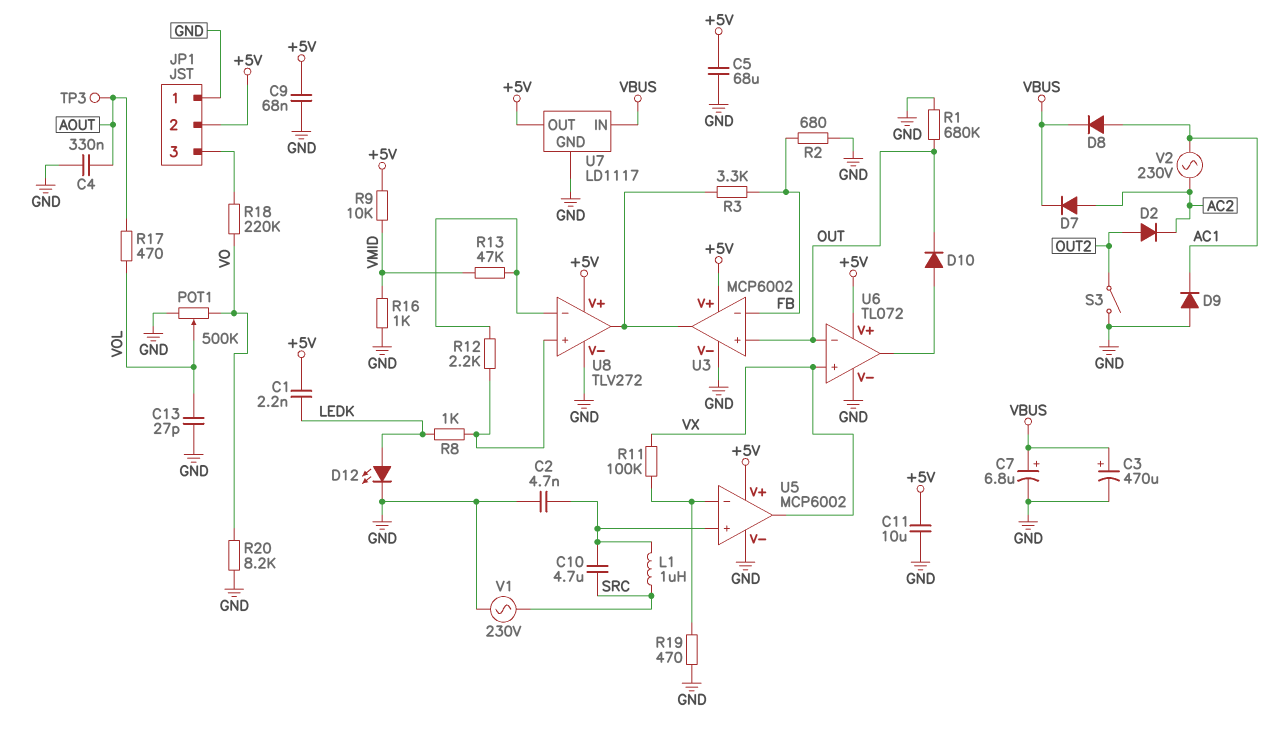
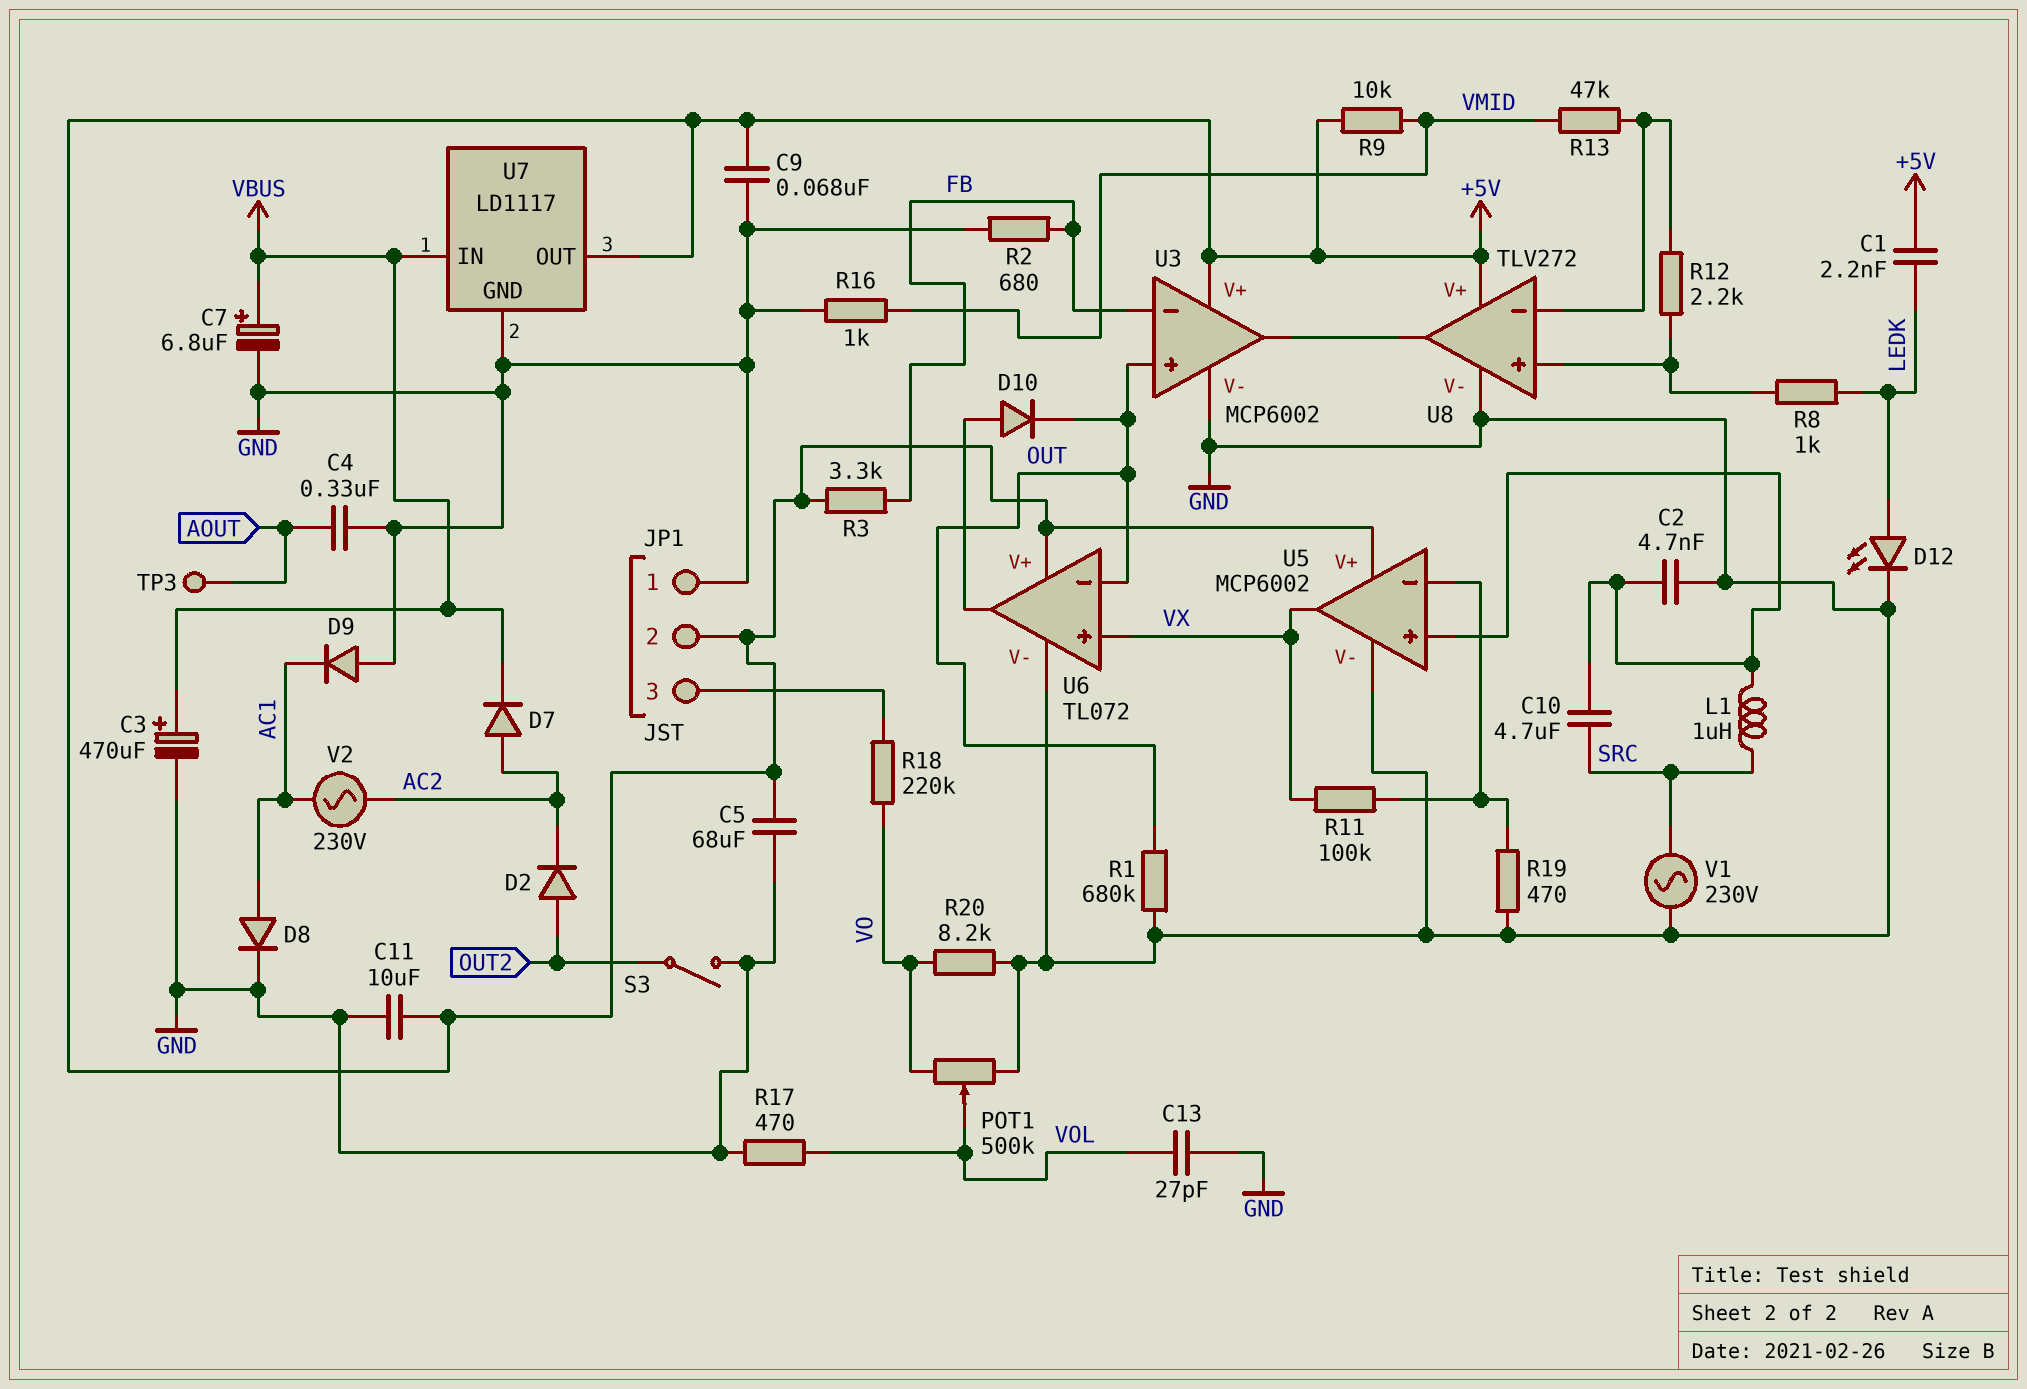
D8: diode (A AC1, K VBUS) -> diode (A AC1, K GND)
R3: 3.3k (FB, U3/out) -> 3.3k (+5V, FB)
R17: 470 (AOUT, VOL) -> 470 (GND, VOL)

